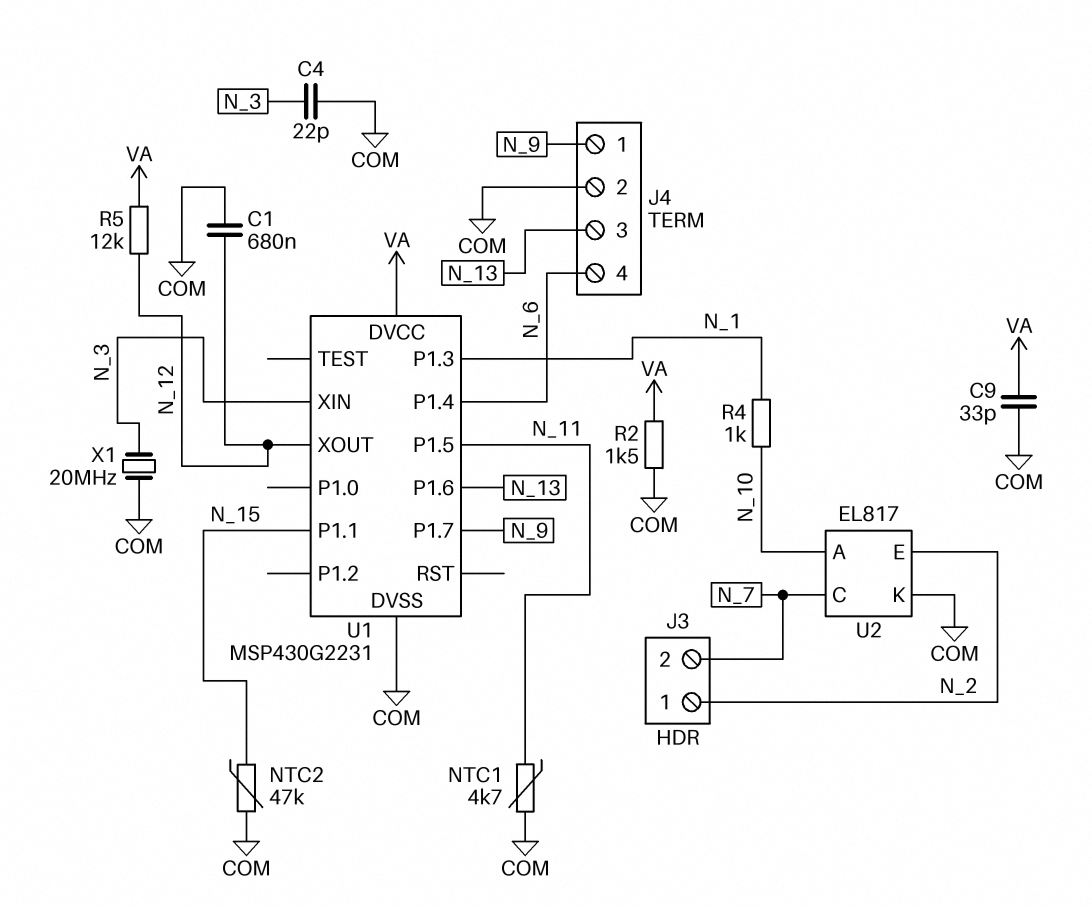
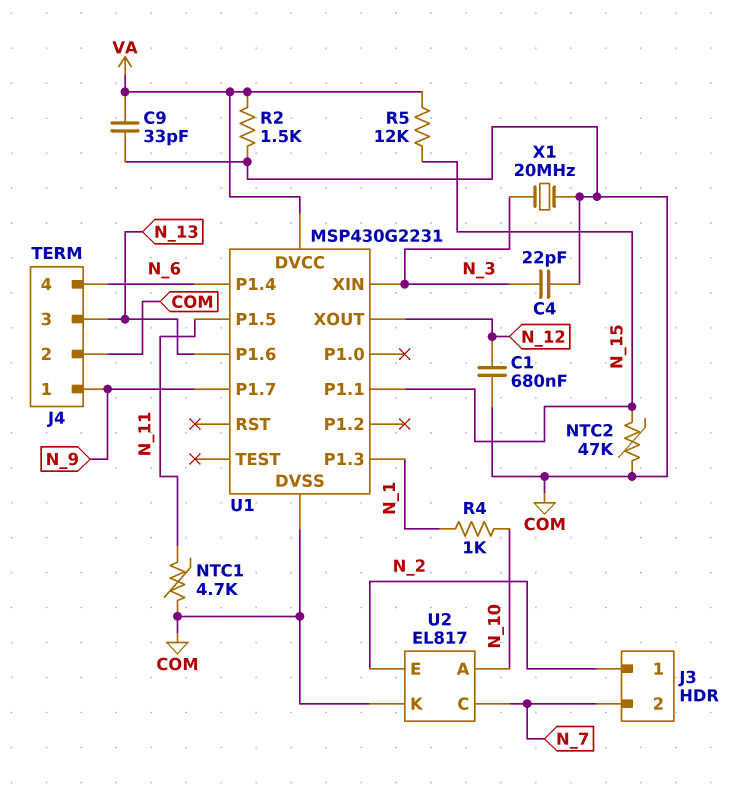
R5: 12k (N_12, VA) -> 12k (N_15, VA)

